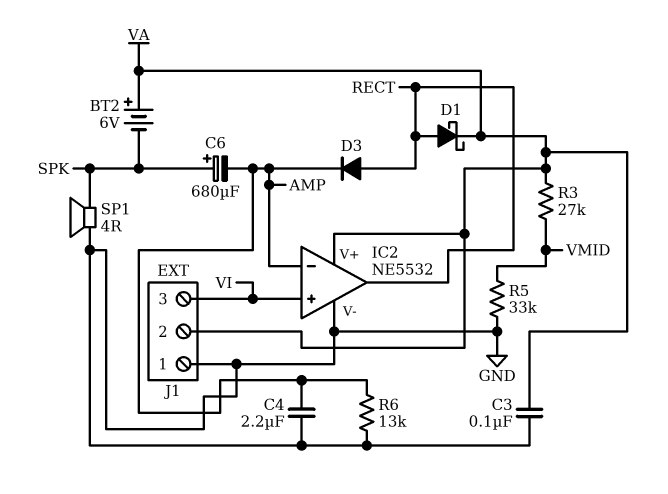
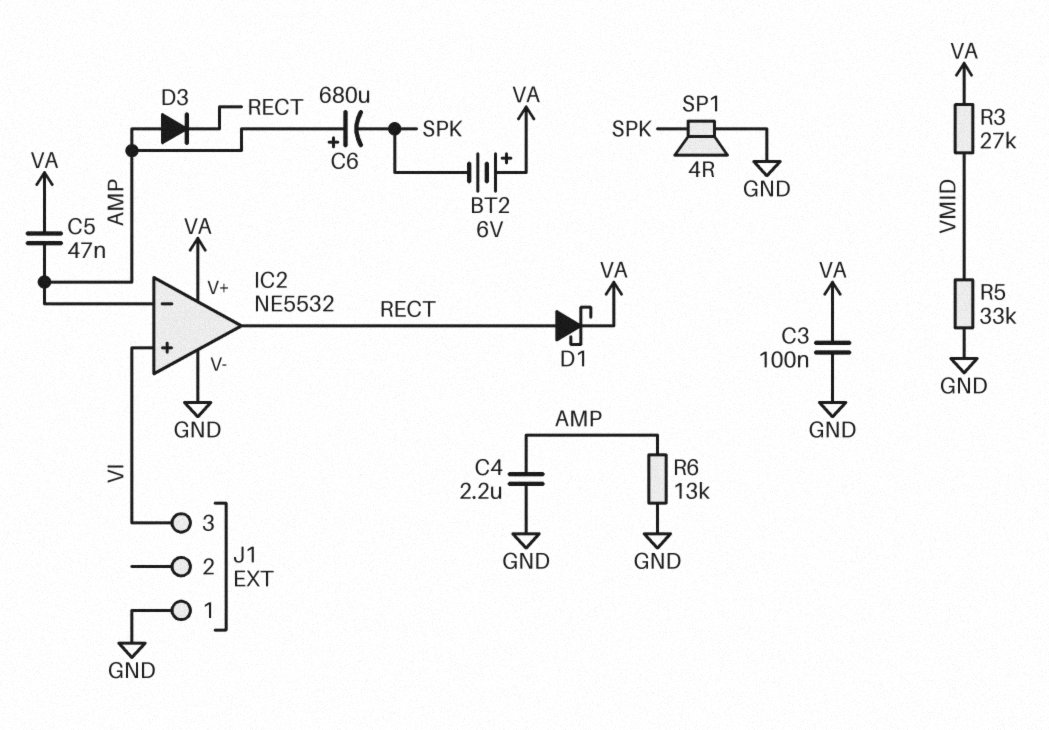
C5: none -> 47nF (AMP, VA)
C6: 680uF (plus SPK, minus AMP) -> 680uF (plus AMP, minus SPK)
D3: diode (A RECT, K AMP) -> diode (A AMP, K RECT)
J1 pin 2: VA -> none

